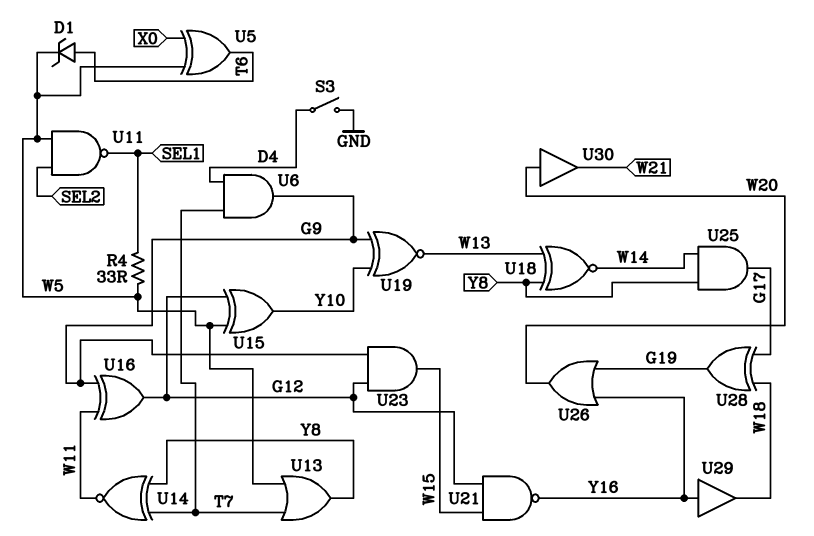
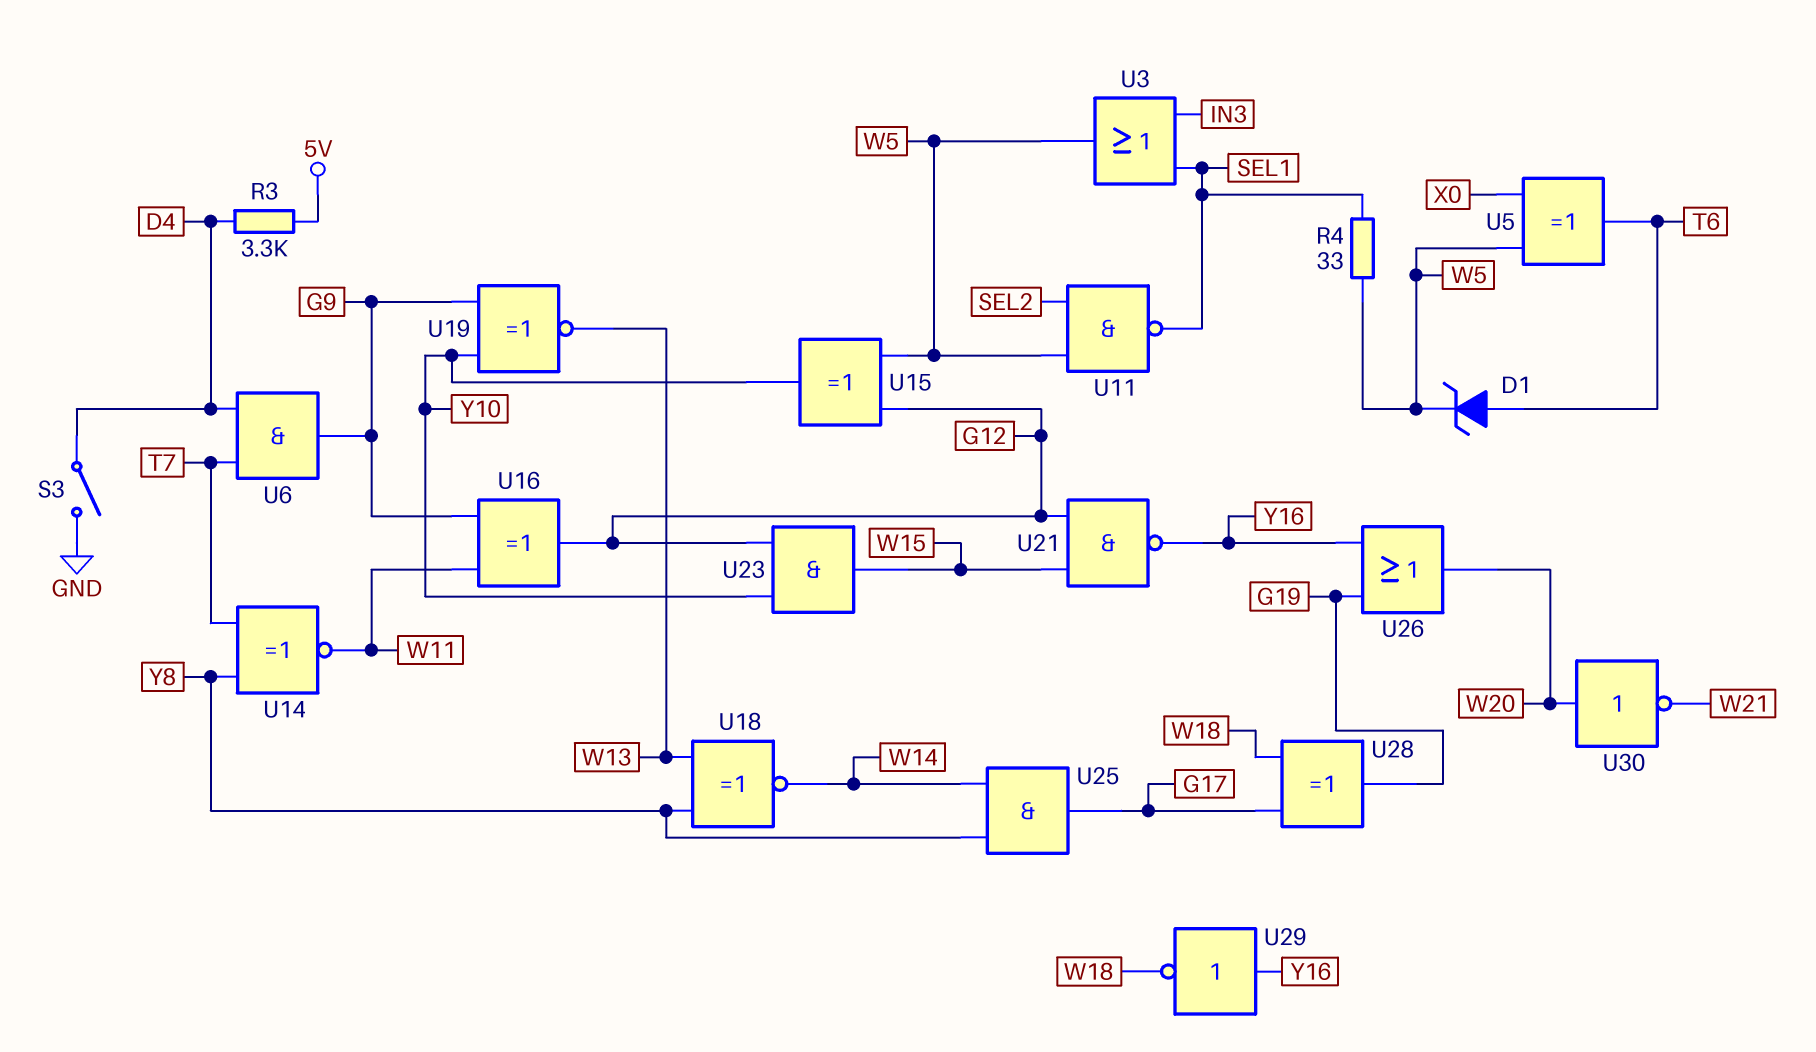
R3: none -> 3.3k (5V, D4)
U3: none -> OR (in IN3, in SEL1, out W5)
U13: OR (in T7, in W5, out Y8) -> none
U23: AND (in G9, in G12, out W15) -> AND (in G12, in Y10, out W15)
U29: buffer (in Y16, out W18) -> NOT (in Y16, out W18)
U30: buffer (in W20, out W21) -> NOT (in W20, out W21)

